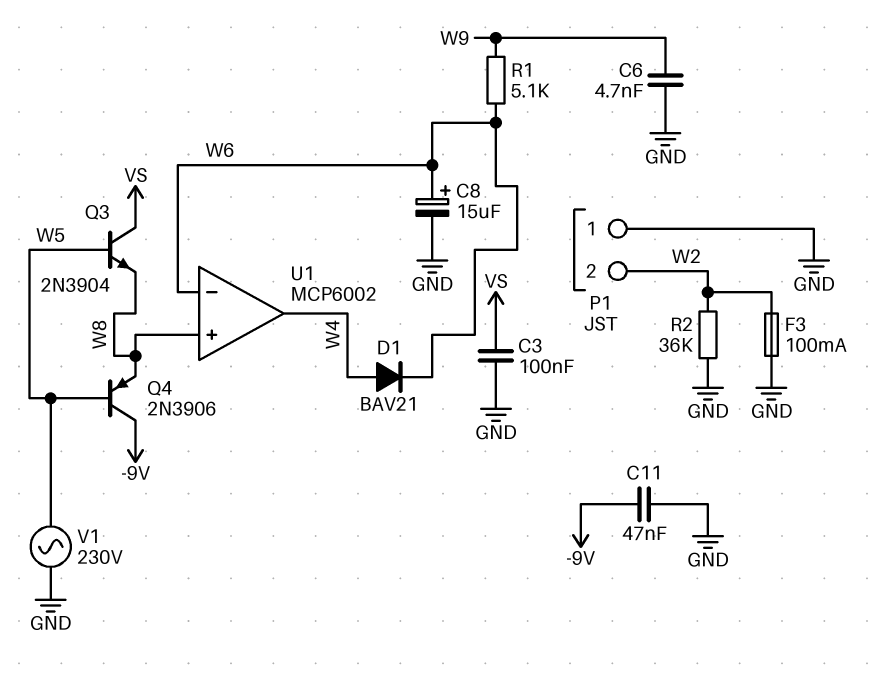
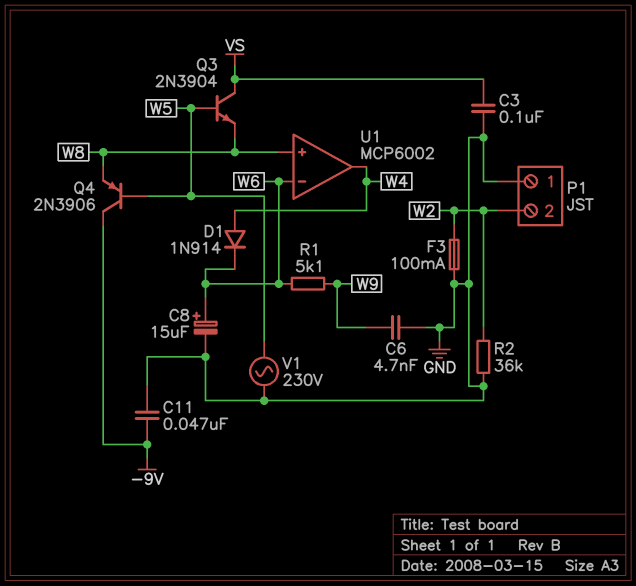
D1: diode BAV21 (A W4, K W6) -> diode 1N914 (A W4, K W6)

